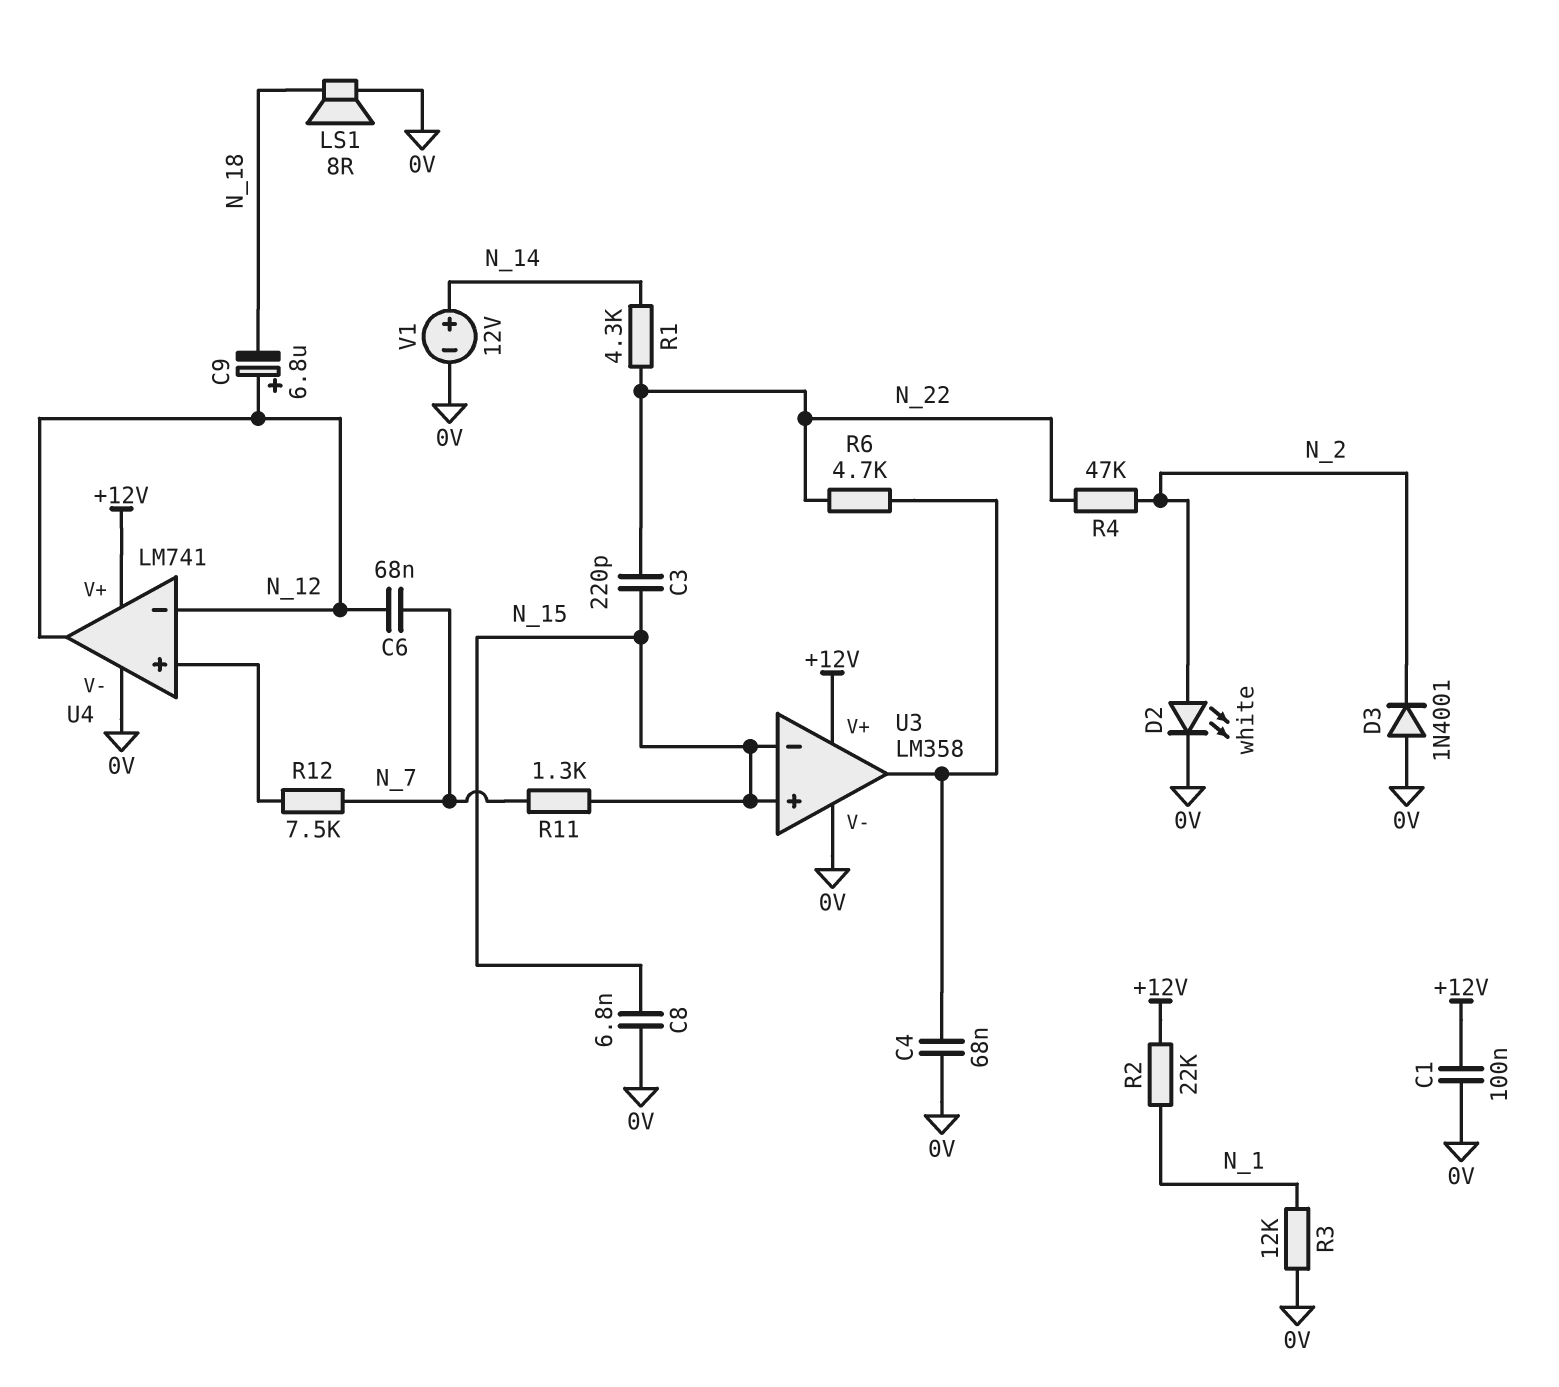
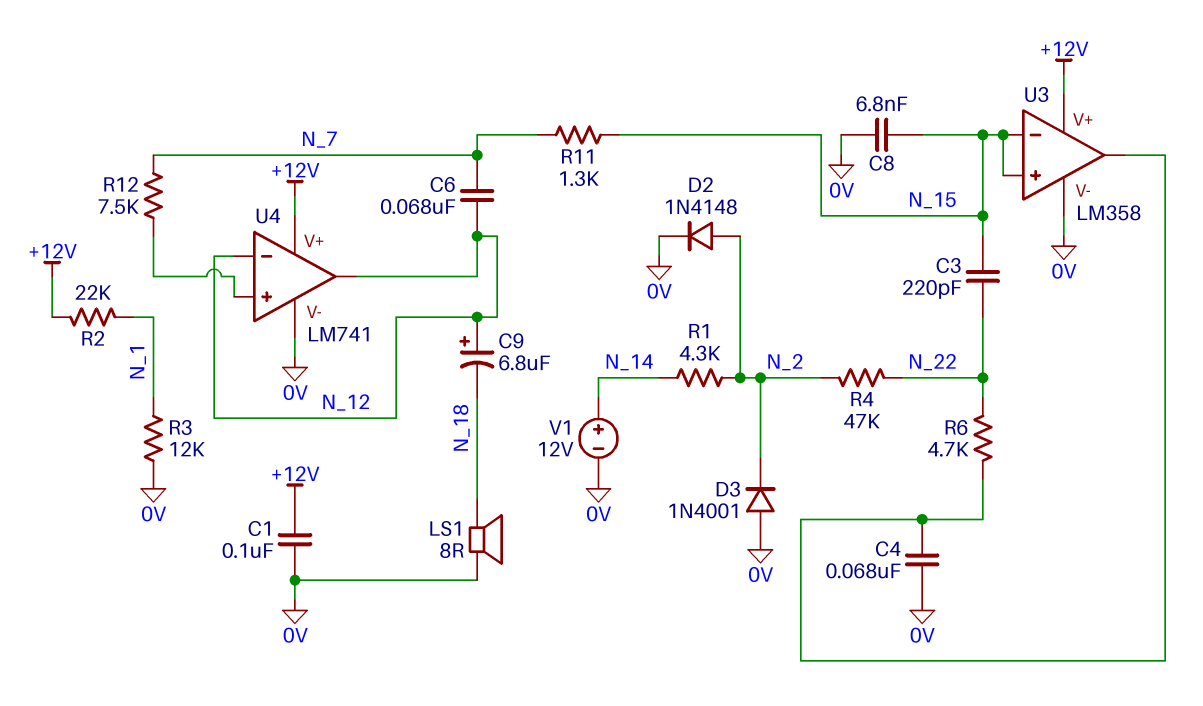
D2: LED white (A N_2, K 0V) -> diode 1N4148 (A N_2, K 0V)
R1: 4.3k (N_14, N_22) -> 4.3k (N_2, N_14)

